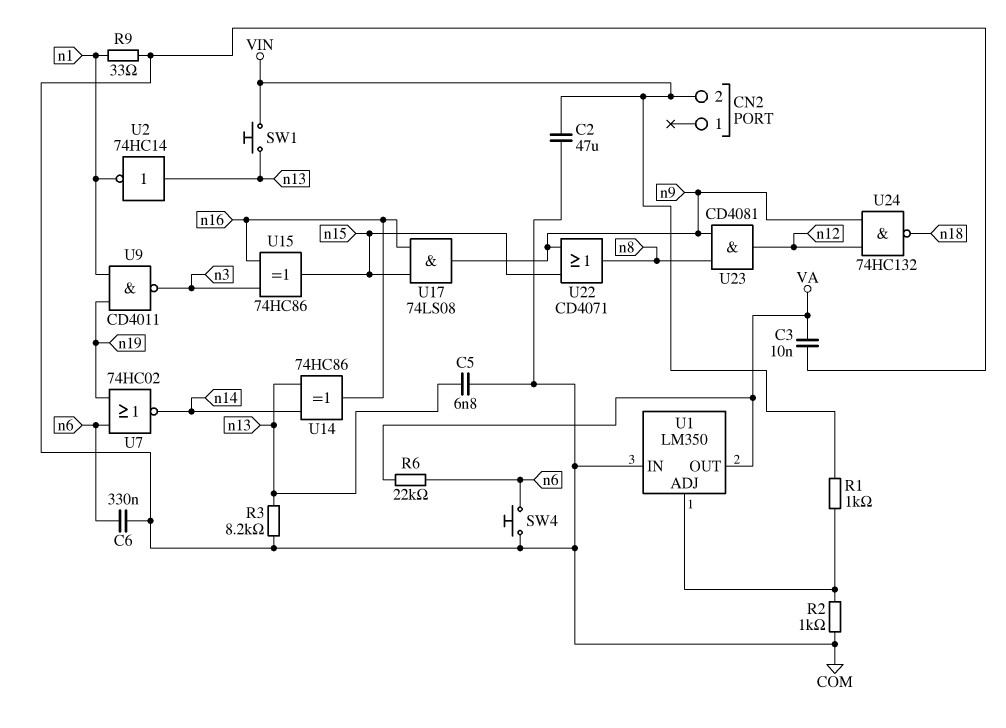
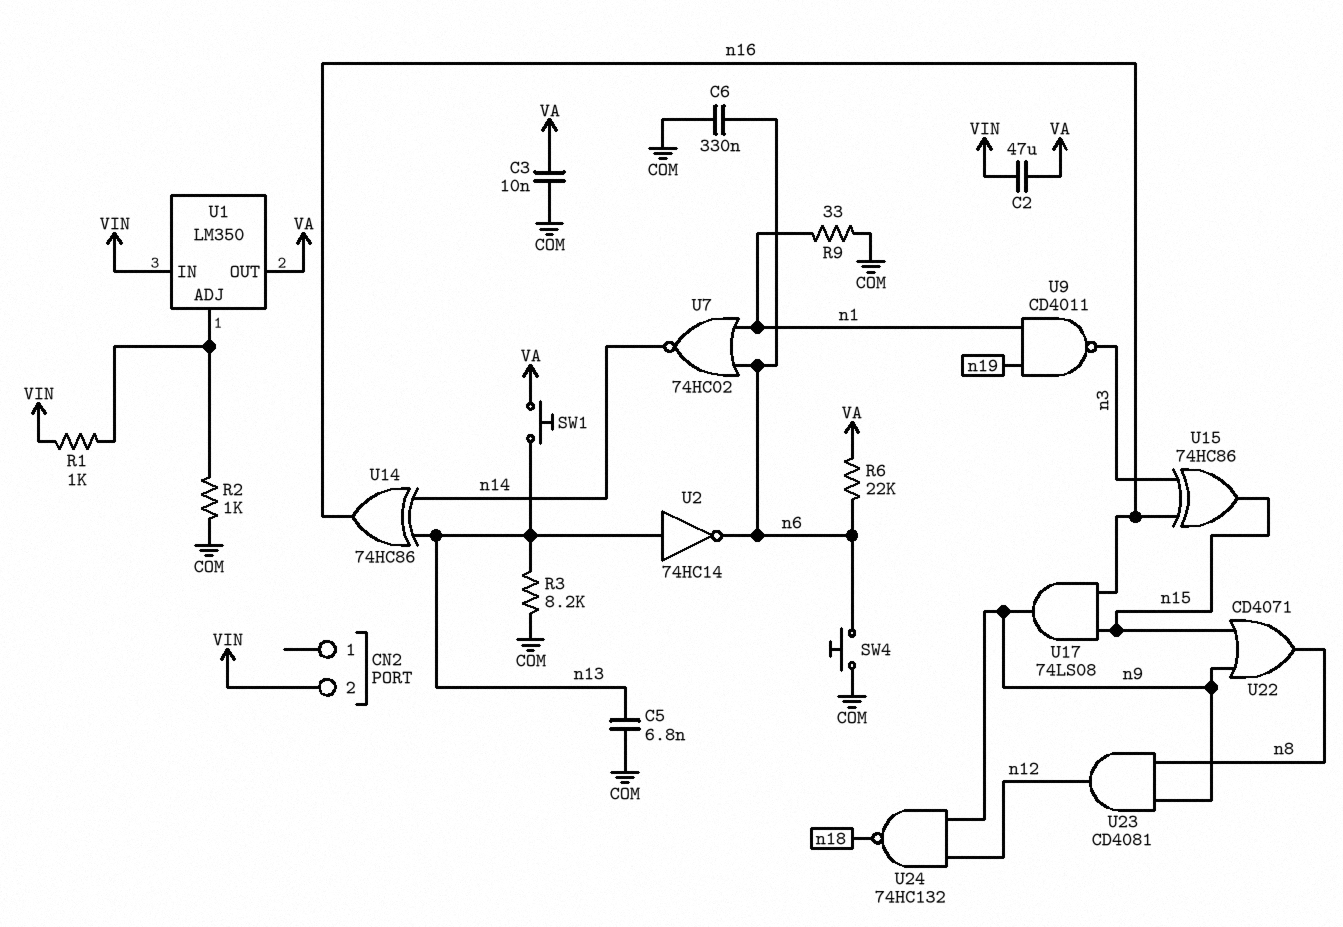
C2: 47uF (COM, VIN) -> 47uF (VA, VIN)
SW1: button (VIN, n13) -> button (VA, n13)
U1 pin IN: COM -> VIN
U2: NOT 74HC14 (in n13, out n1) -> NOT 74HC14 (in n13, out n6)
U7: NOR 74HC02 (in n6, in n19, out n14) -> NOR 74HC02 (in n1, in n6, out n14)

